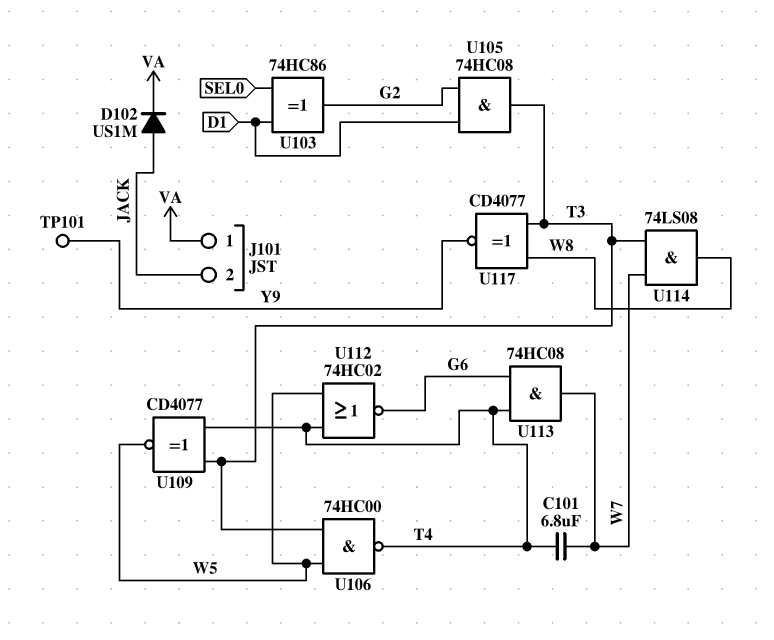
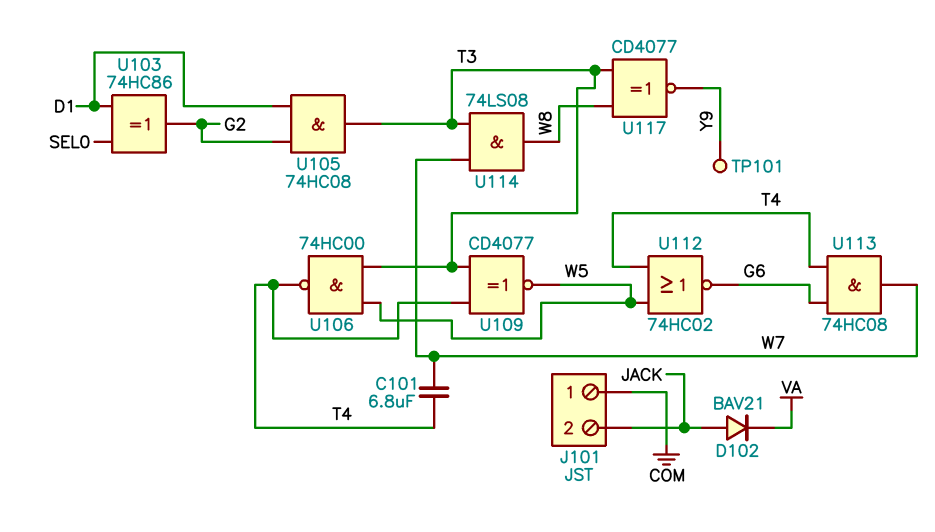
D102: diode US1M (A JACK, K VA) -> diode BAV21 (A JACK, K VA)
J101 pin 1: VA -> COM

